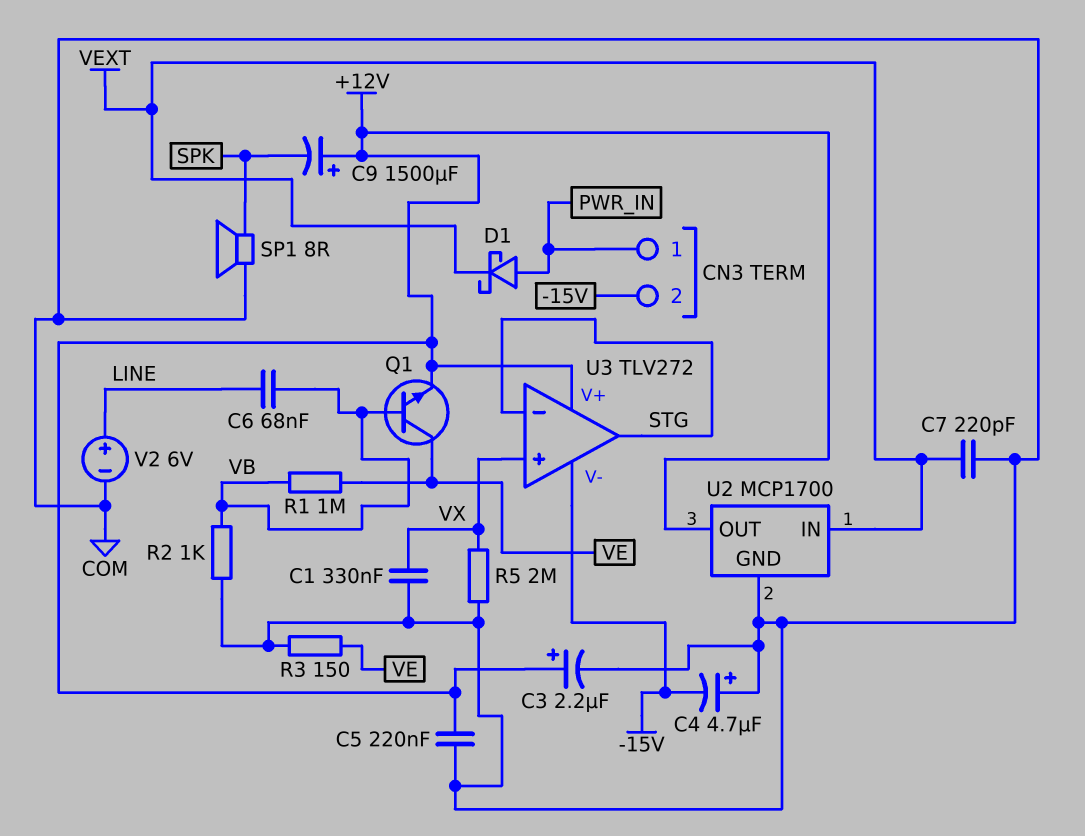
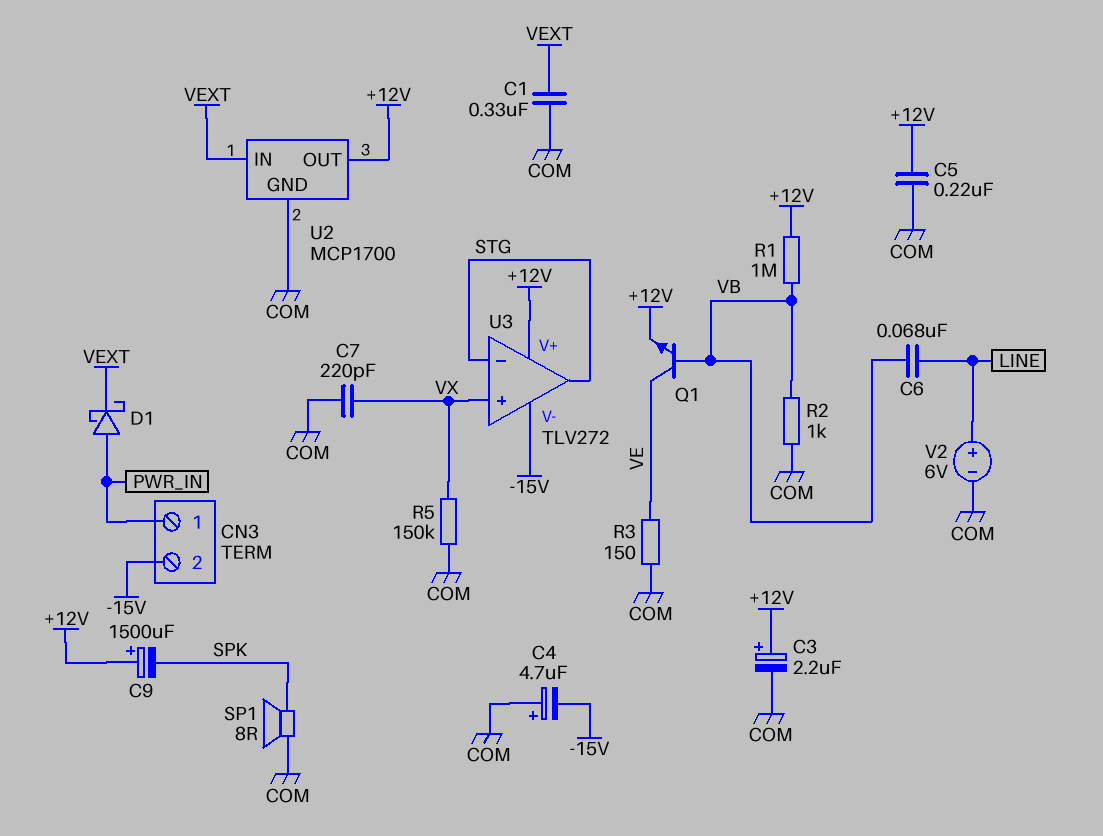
C1: 330nF (COM, VX) -> 330nF (COM, VEXT)
C7: 220pF (COM, VEXT) -> 220pF (COM, VX)
R1: 1M (VB, VE) -> 1M (+12V, VB)
R5: 2M (COM, VX) -> 150k (COM, VX)

